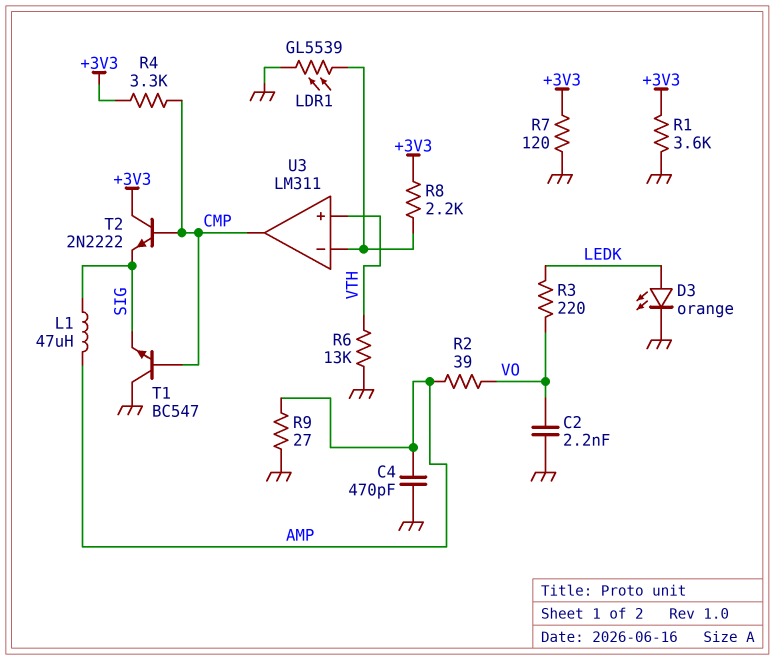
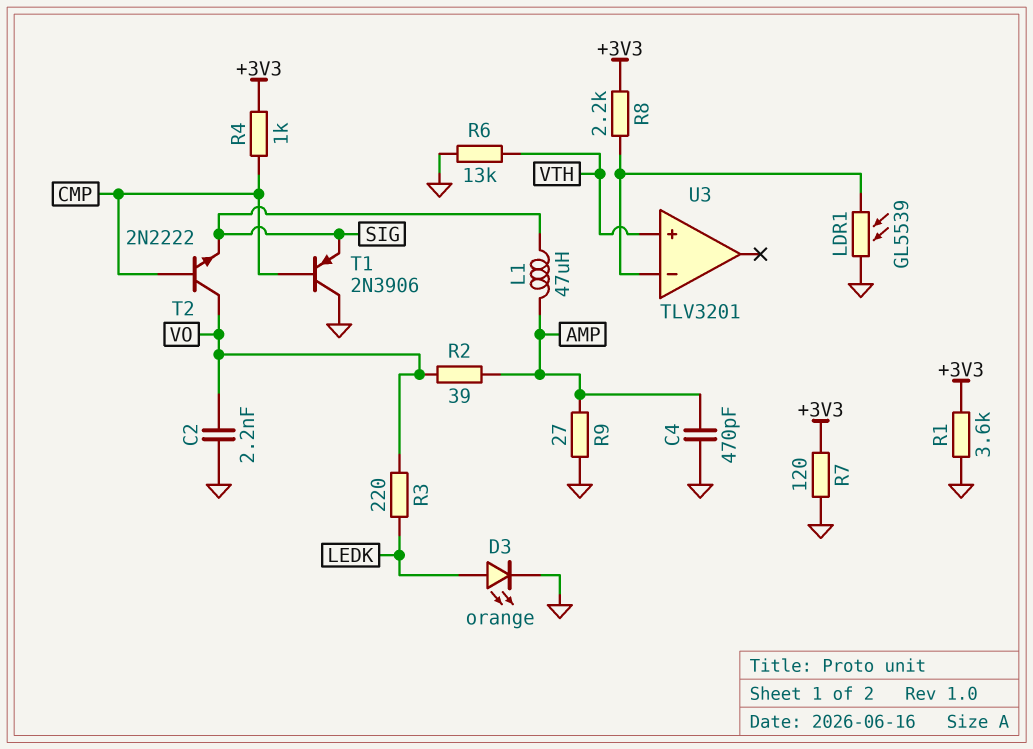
R4: 3.3k (+3V3, CMP) -> 1k (+3V3, CMP)
T1: NPN BC547 (B CMP, C GND, E SIG) -> PNP 2N3906 (B CMP, C GND, E SIG)
T2: NPN 2N2222 (B CMP, C +3V3, E SIG) -> NPN 2N2222 (B CMP, C VO, E SIG)
U3: LM311 -> TLV3201
U3 pin out: CMP -> none

